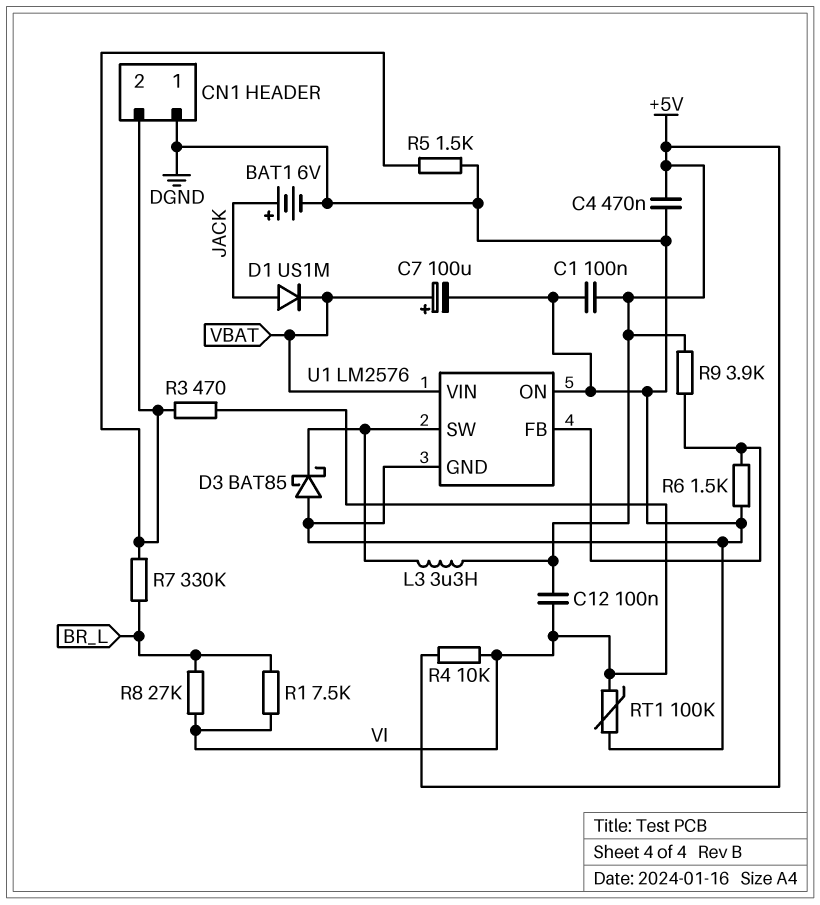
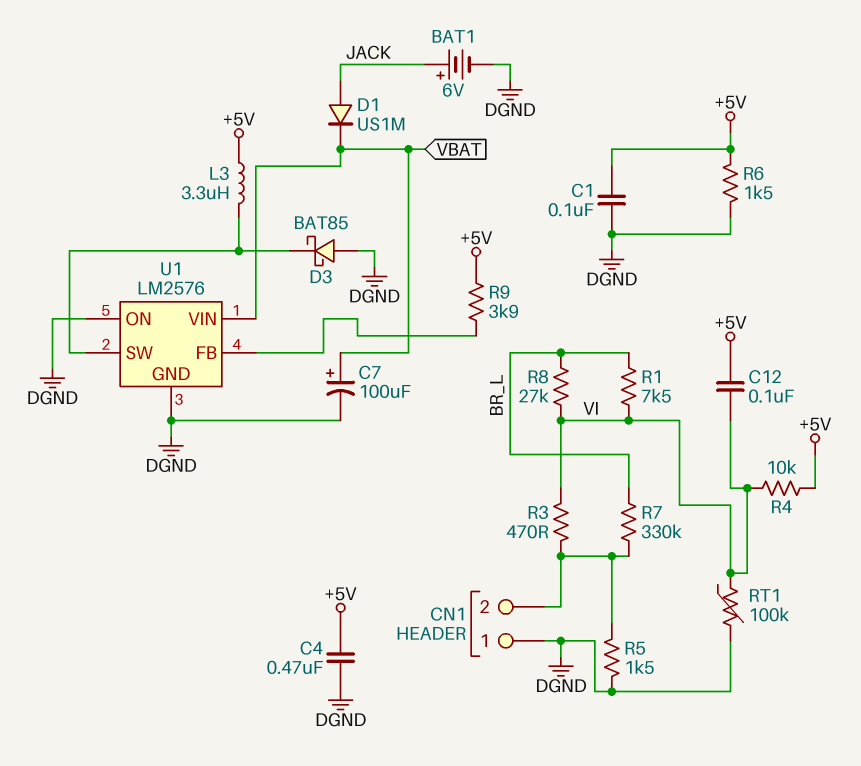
R6: 1.5k (DGND, U1/FB) -> 1.5k (+5V, DGND)

